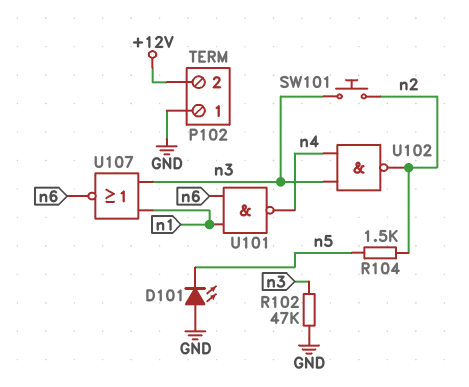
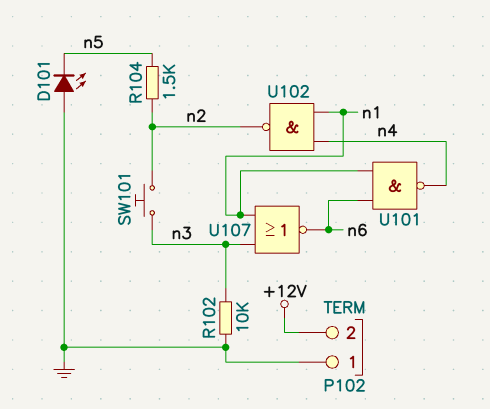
R102: 47k (GND, n3) -> 10k (GND, n3)
U102: NAND (in n3, in n4, out n2) -> NAND (in n1, in n4, out n2)

